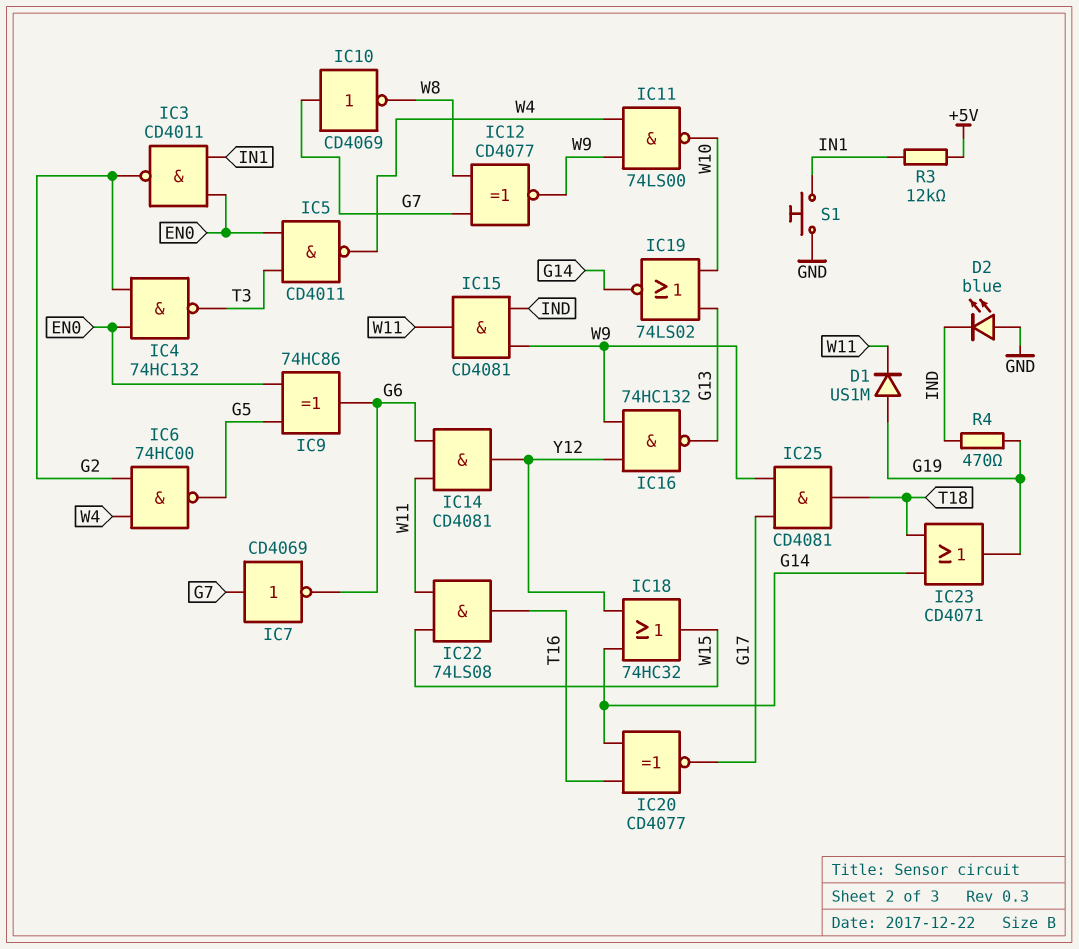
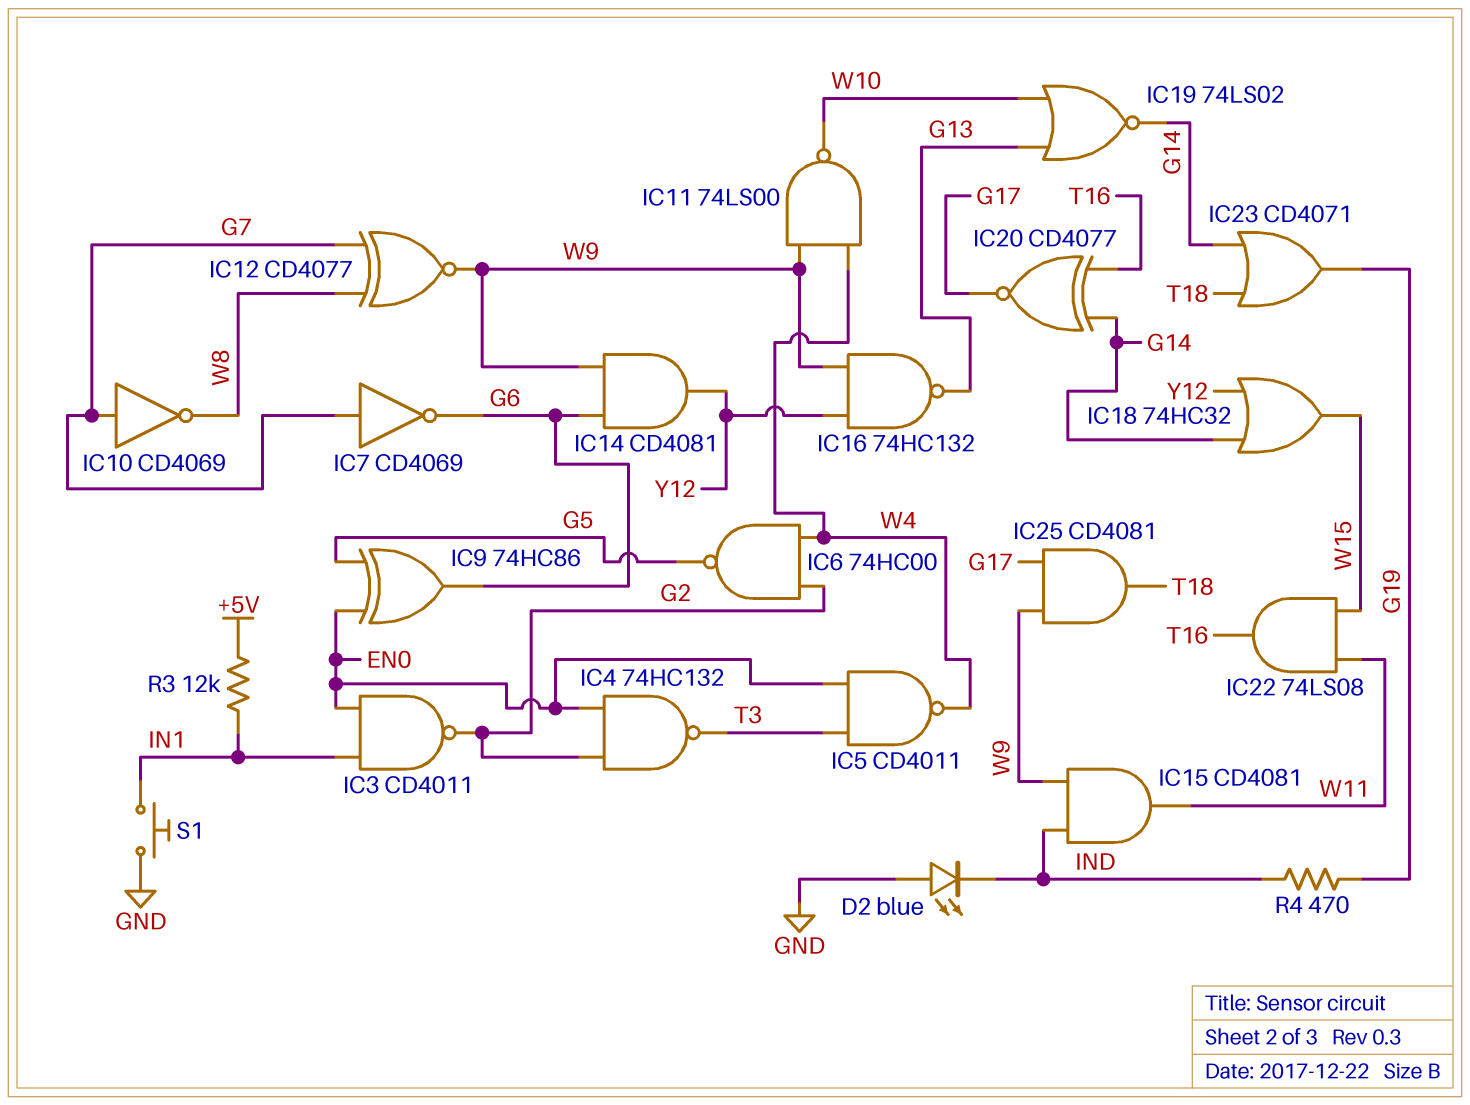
D1: diode US1M (A G19, K W11) -> none
IC14: AND CD4081 (in G6, in W11, out Y12) -> AND CD4081 (in G6, in W9, out Y12)

